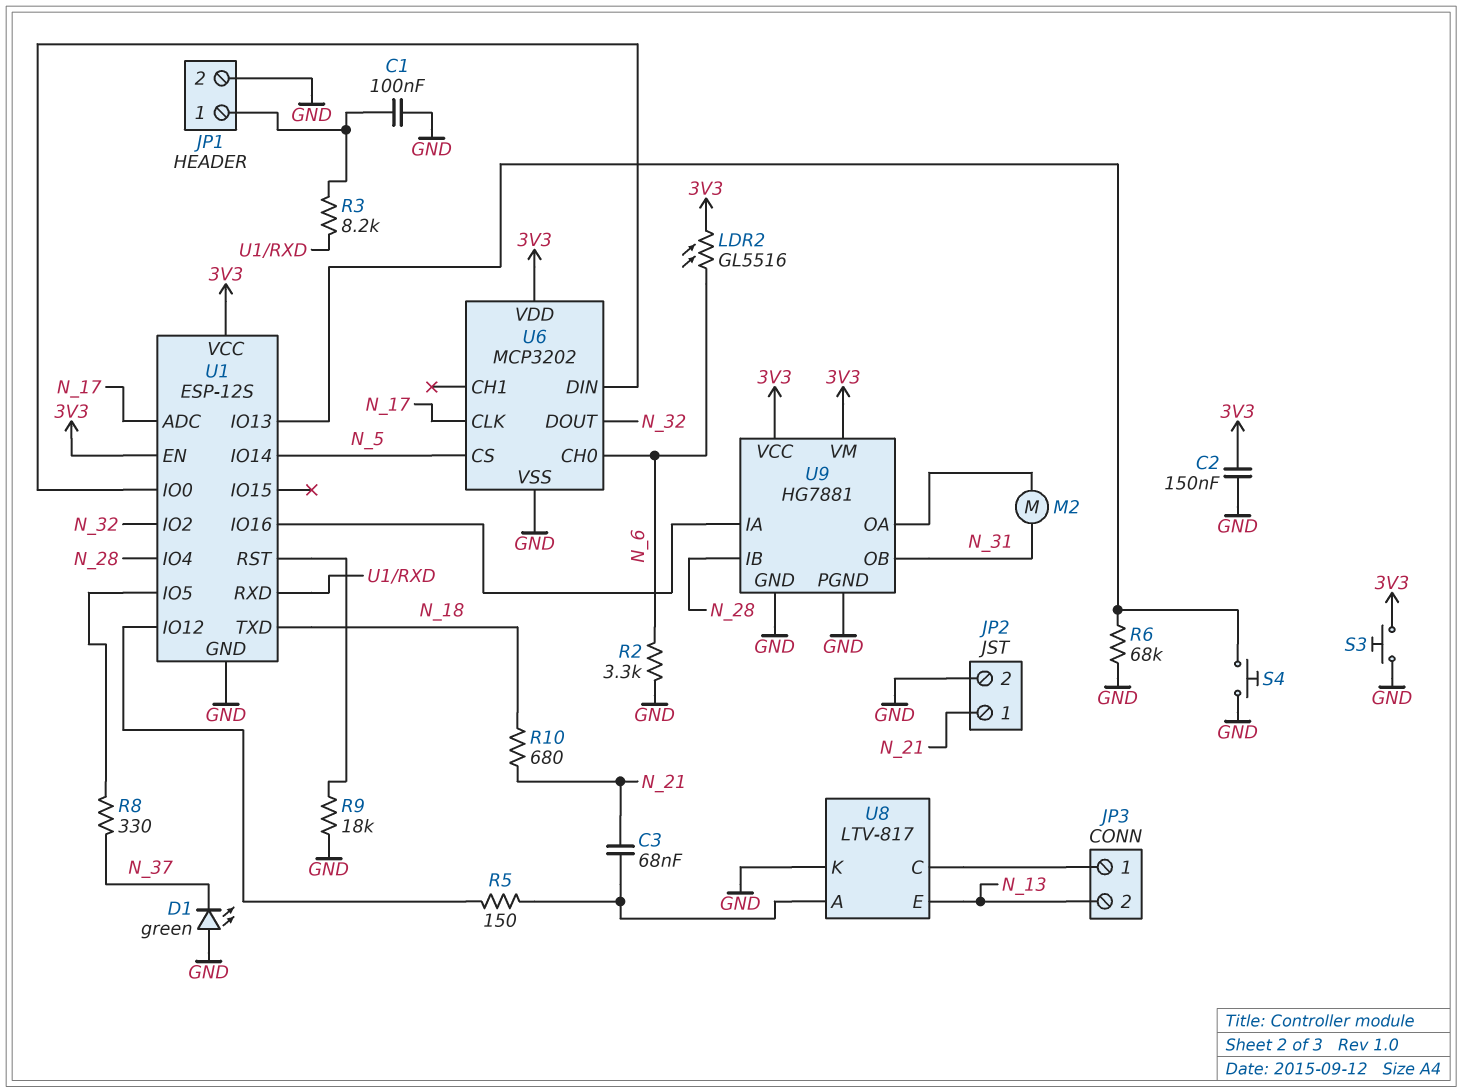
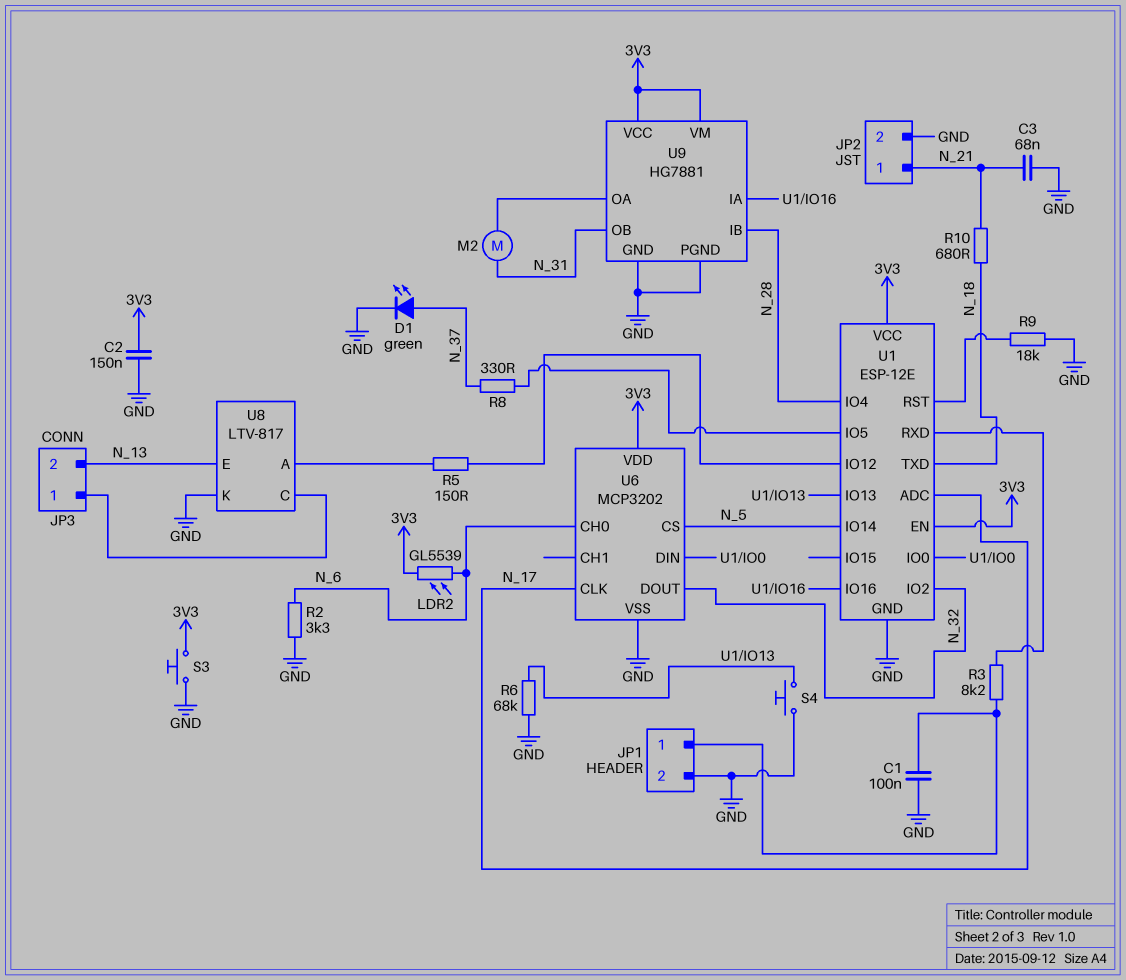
C3: 68nF (N_21, U8/A) -> 68nF (GND, N_21)
D1: LED green (A GND, K N_37) -> LED green (A N_37, K GND)
LDR2: GL5516 (3V3, N_6) -> GL5539 (3V3, N_6)
U1: ESP-12S -> ESP-12E

